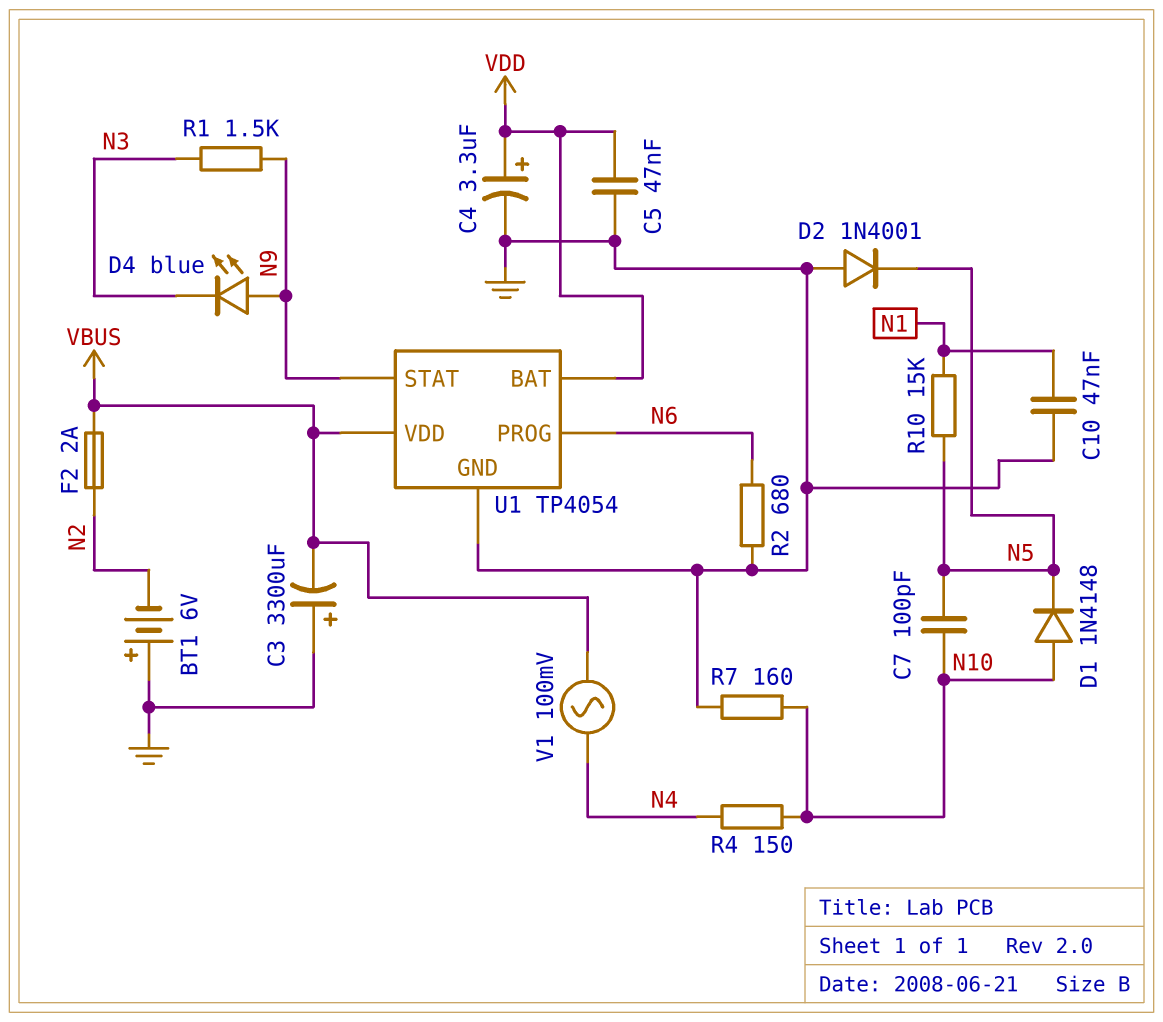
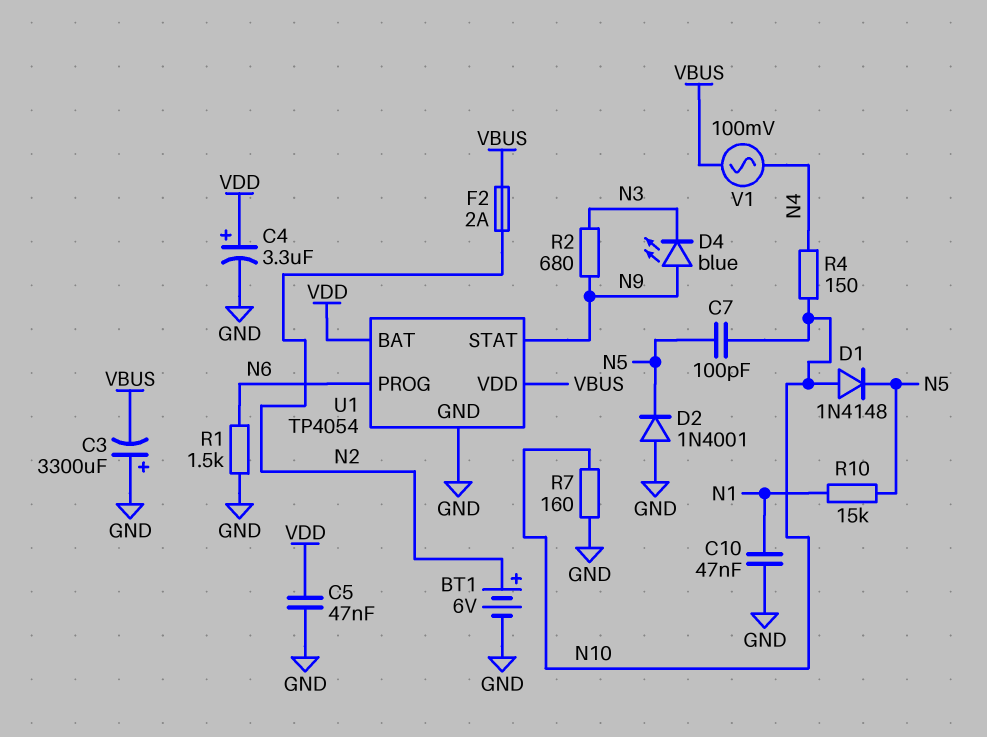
BT1: 6V (plus GND, minus N2) -> 6V (plus N2, minus GND)
R1: 1.5k (N3, N9) -> 1.5k (GND, N6)
R2: 680 (GND, N6) -> 680 (N3, N9)

